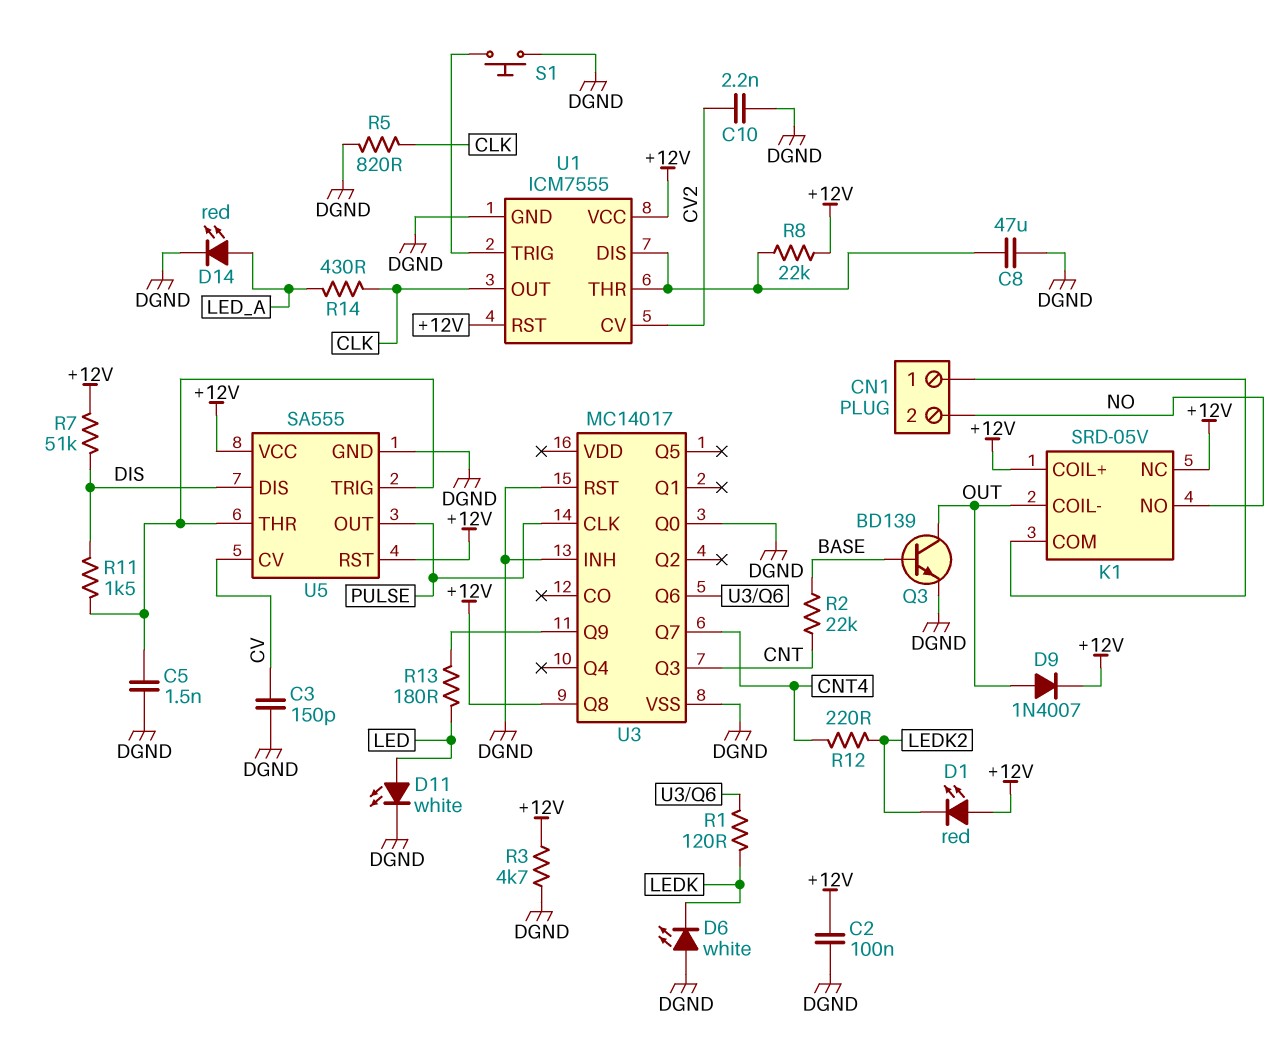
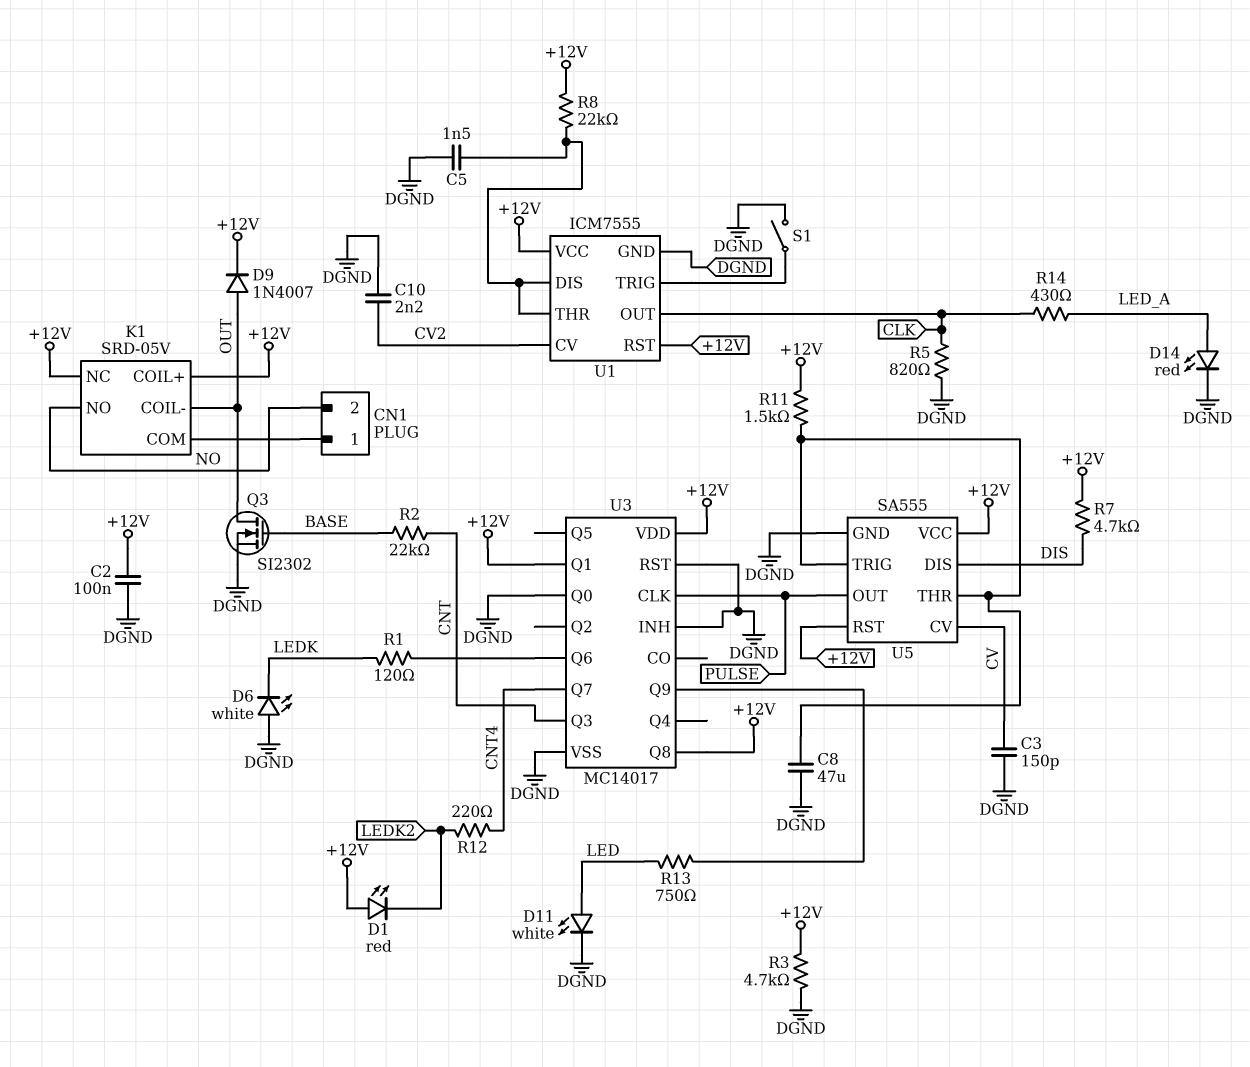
C5: 1.5nF (DGND, U5/THR) -> 1.5nF (DGND, U1/DIS)
C8: 47uF (DGND, U1/DIS) -> 47uF (DGND, U5/THR)
Q3: NPN BD139 (B BASE, C OUT, E DGND) -> NMOS SI2302 (G BASE, D OUT, S DGND)
R7: 51k (+12V, DIS) -> 4.7k (+12V, DIS)
R11: 1.5k (DIS, U5/THR) -> 1.5k (+12V, U5/THR)
R13: 180 (LED, U3/Q9) -> 750 (LED, U3/Q9)
S1: button (DGND, U1/TRIG) -> switch (DGND, U1/TRIG)
U3 pin Q1: none -> +12V
U3 pin VDD: none -> +12V

